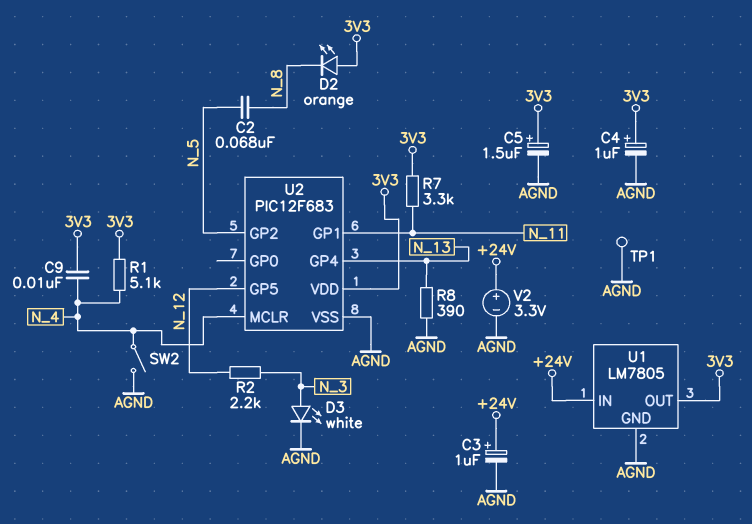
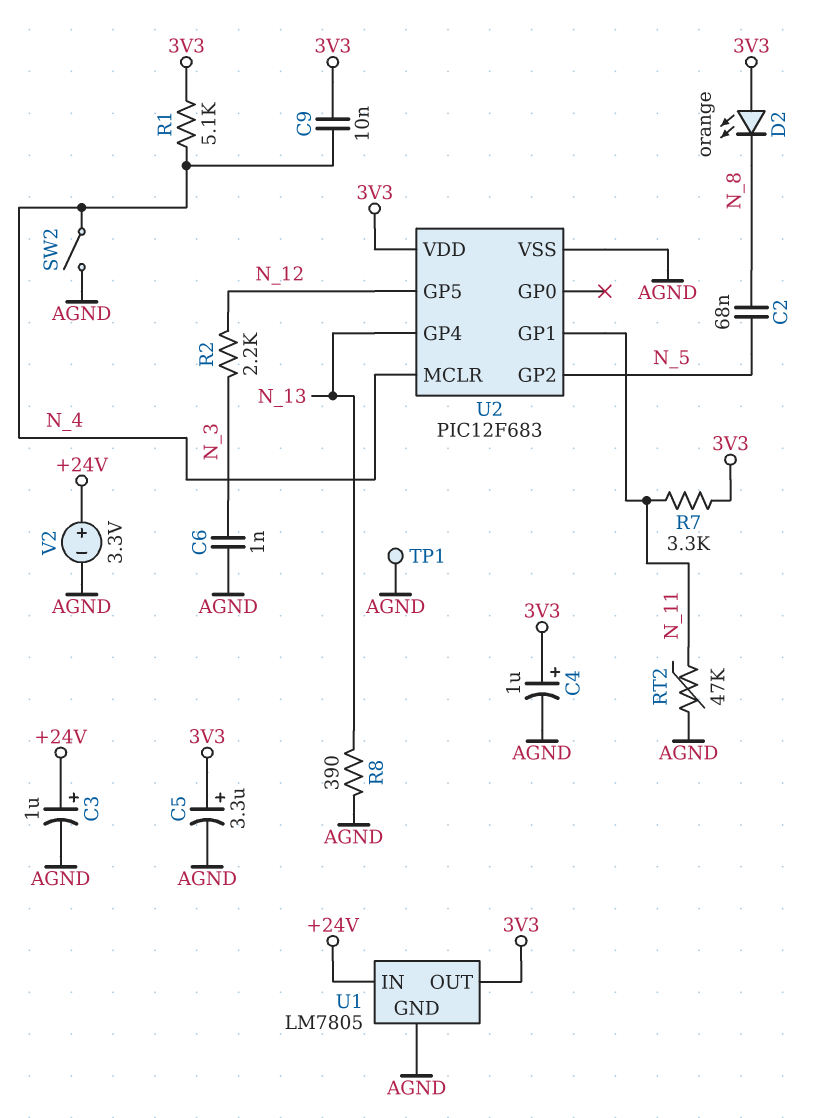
C5: 1.5uF (plus 3V3, minus AGND) -> 3.3uF (plus 3V3, minus AGND)
C6: none -> 1nF (AGND, N_3)
D3: LED white (A N_3, K AGND) -> none
RT2: none -> 47k (AGND, N_11)

